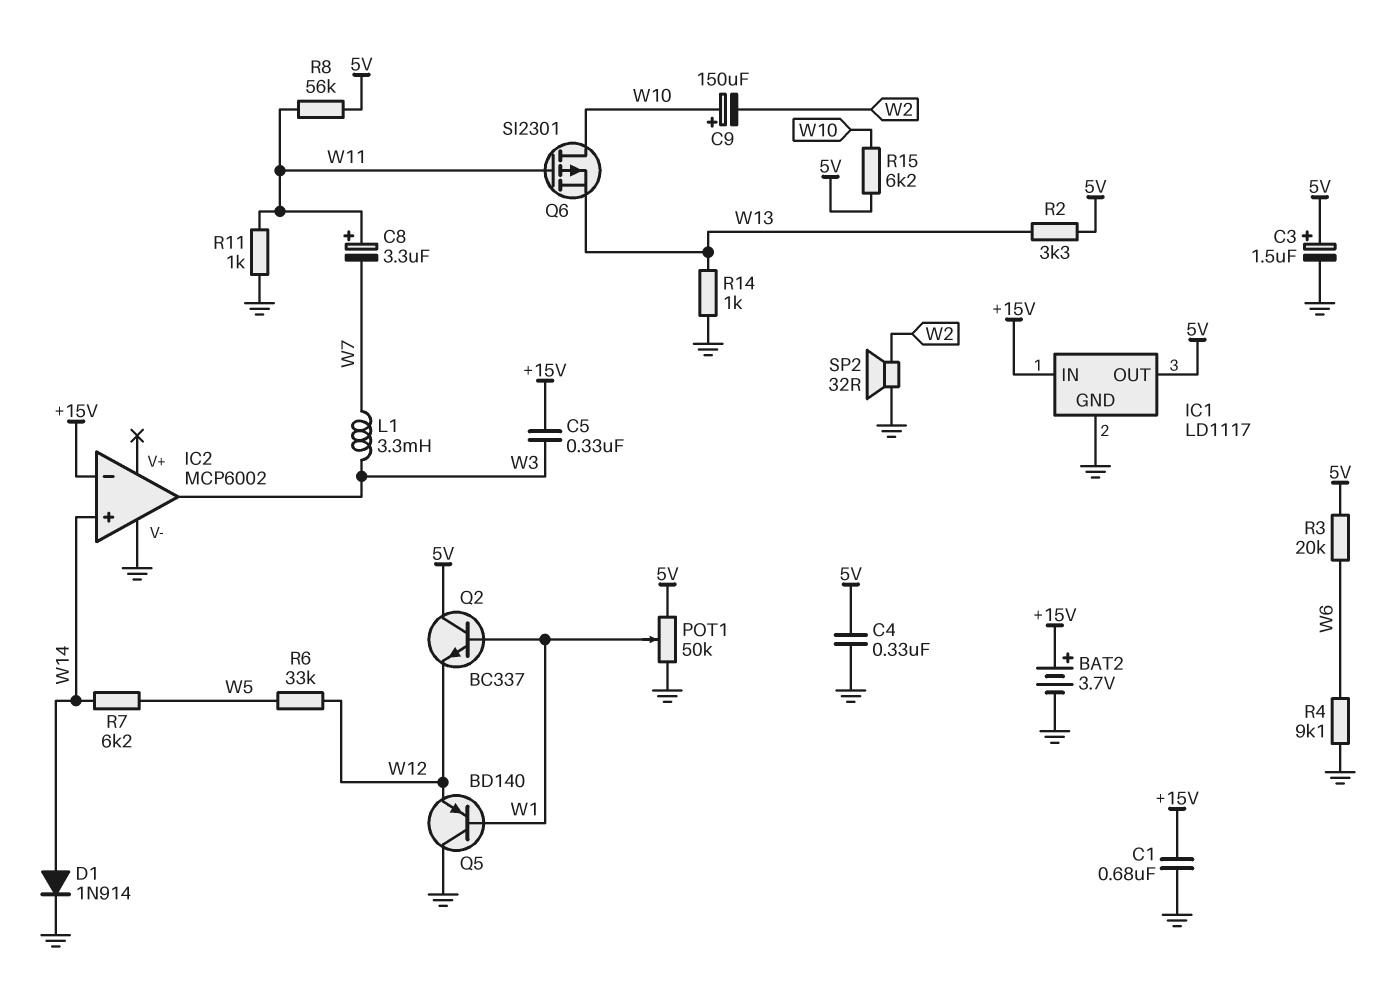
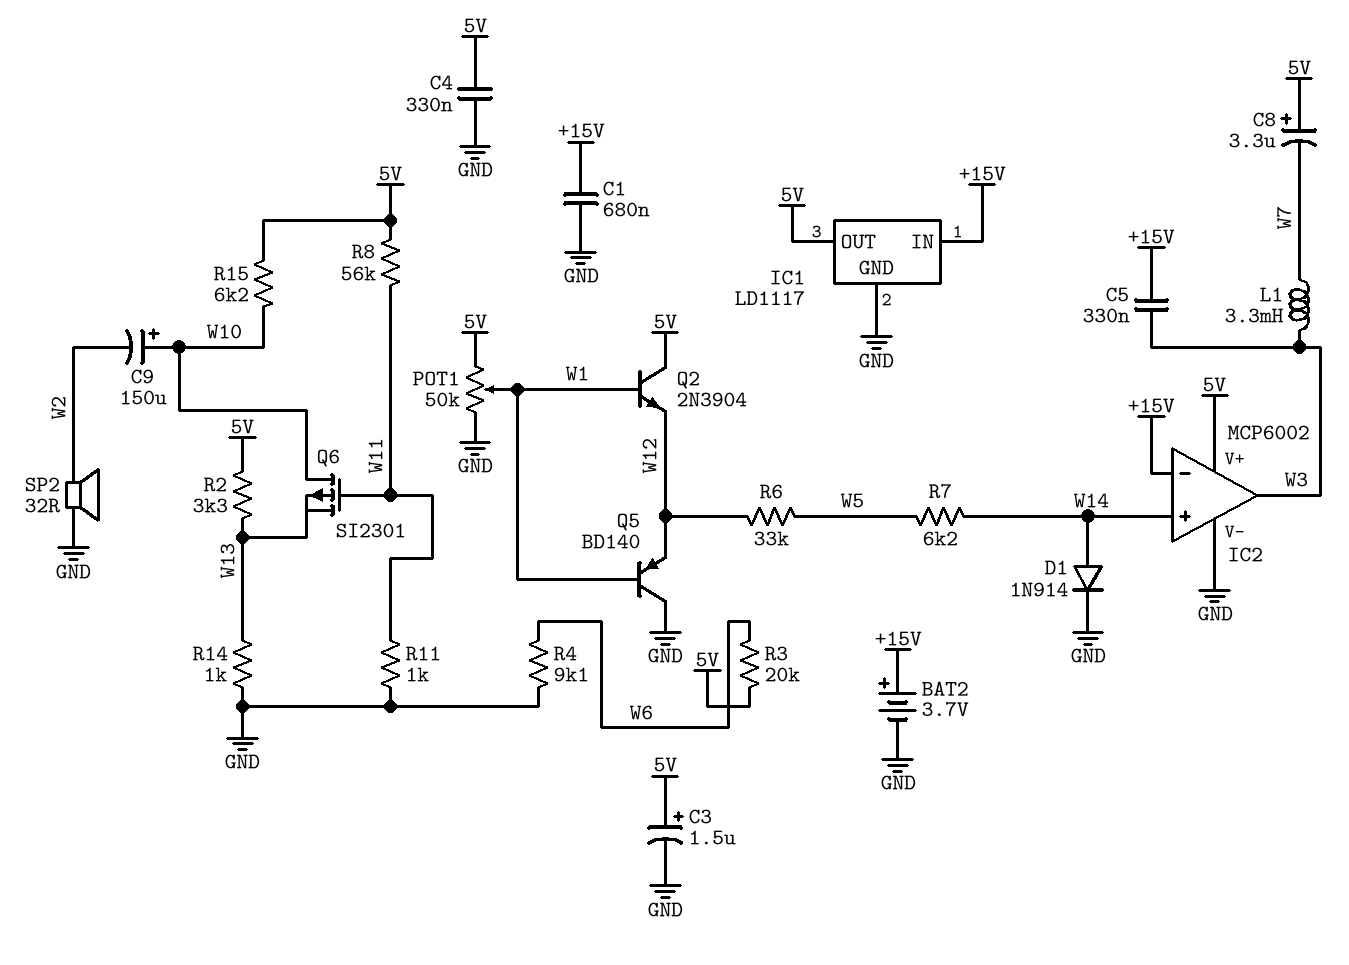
C8: 3.3uF (plus W11, minus W7) -> 3.3uF (plus 5V, minus W7)
IC2 pin V+: none -> 5V
Q2: NPN BC337 (B W1, C 5V, E W12) -> NPN 2N3904 (B W1, C 5V, E W12)

